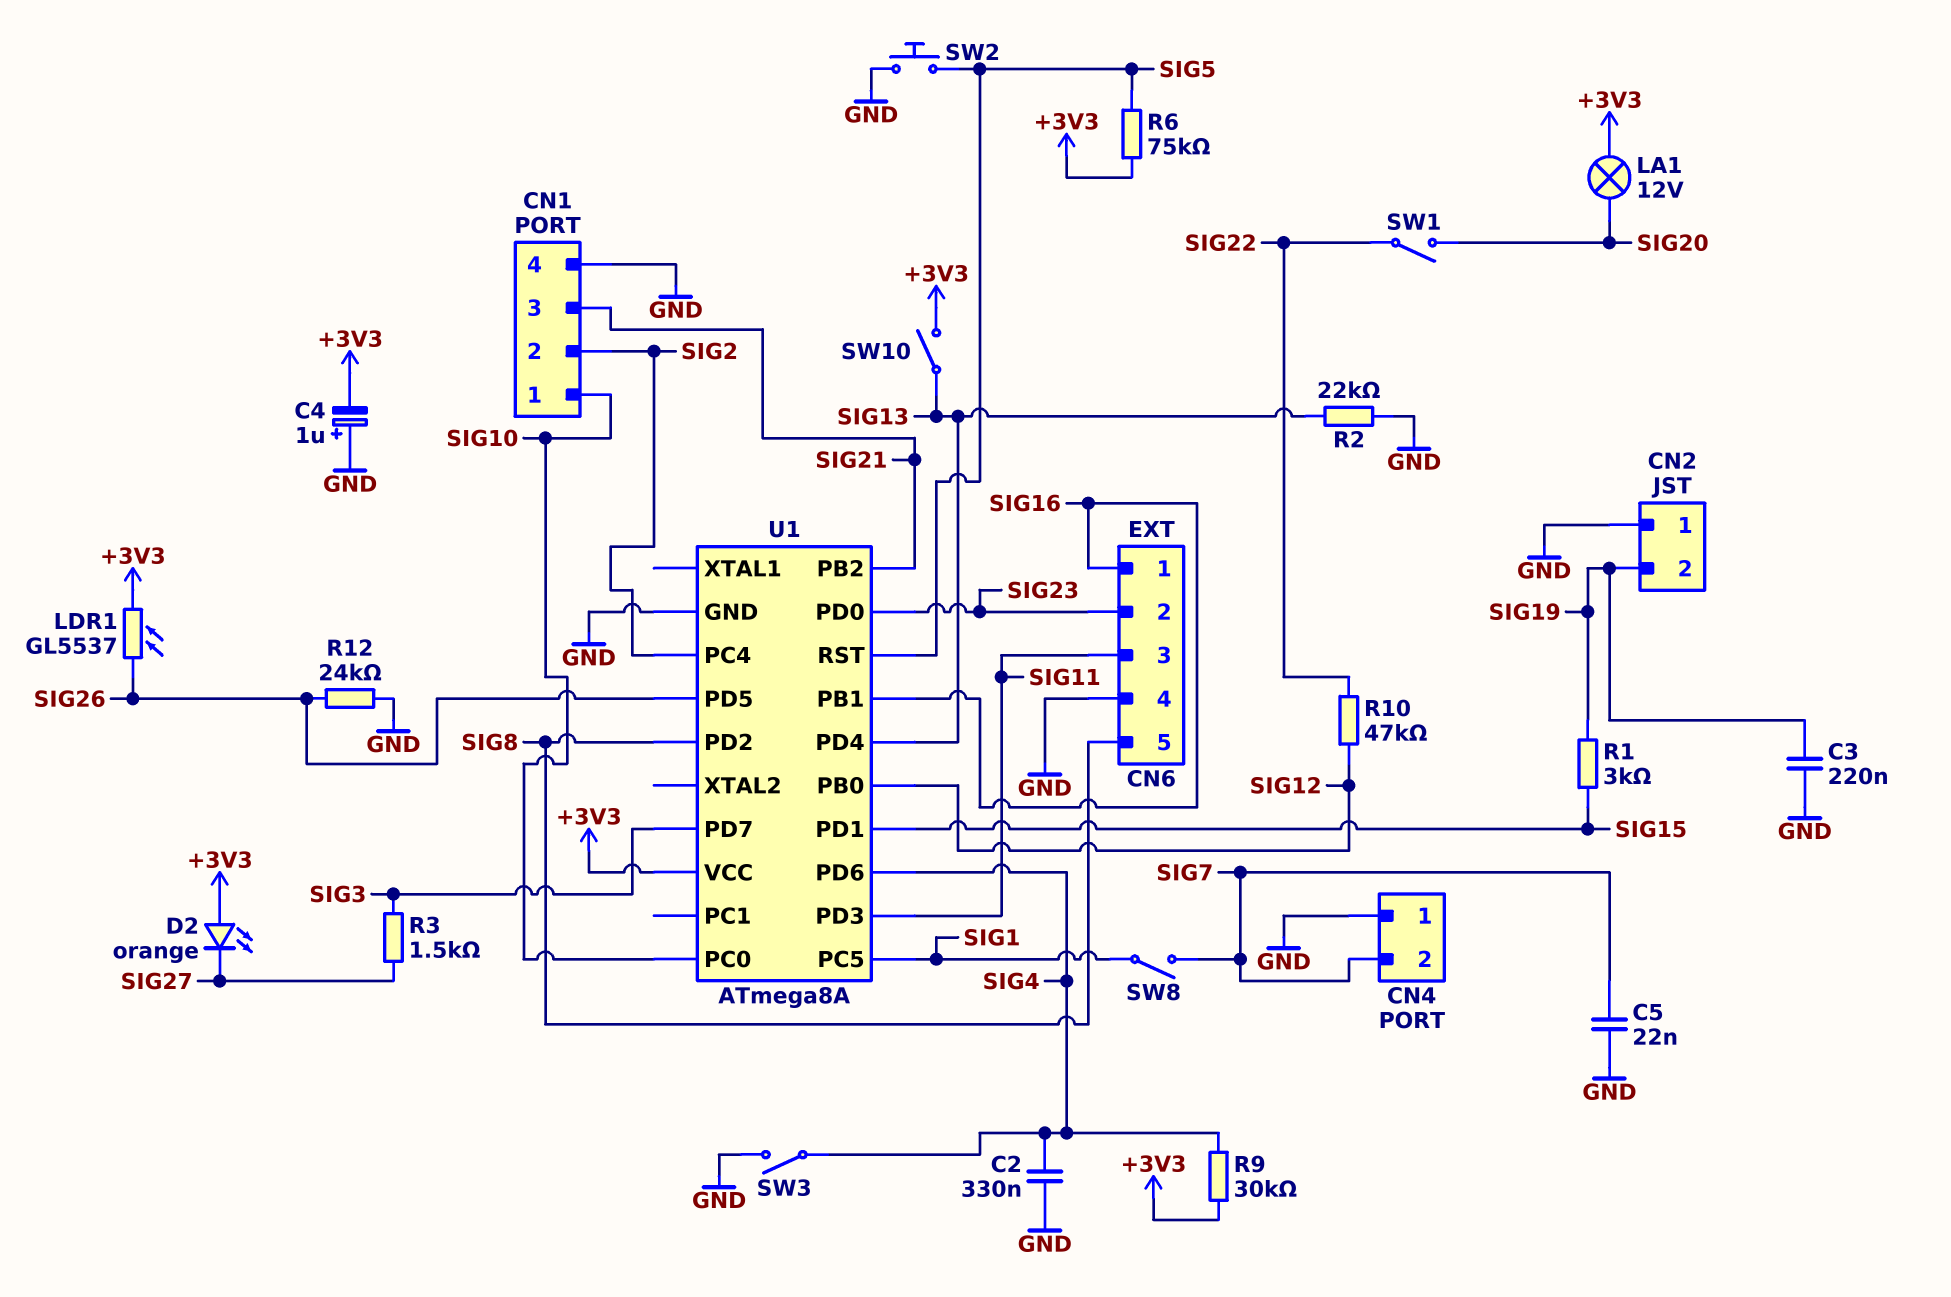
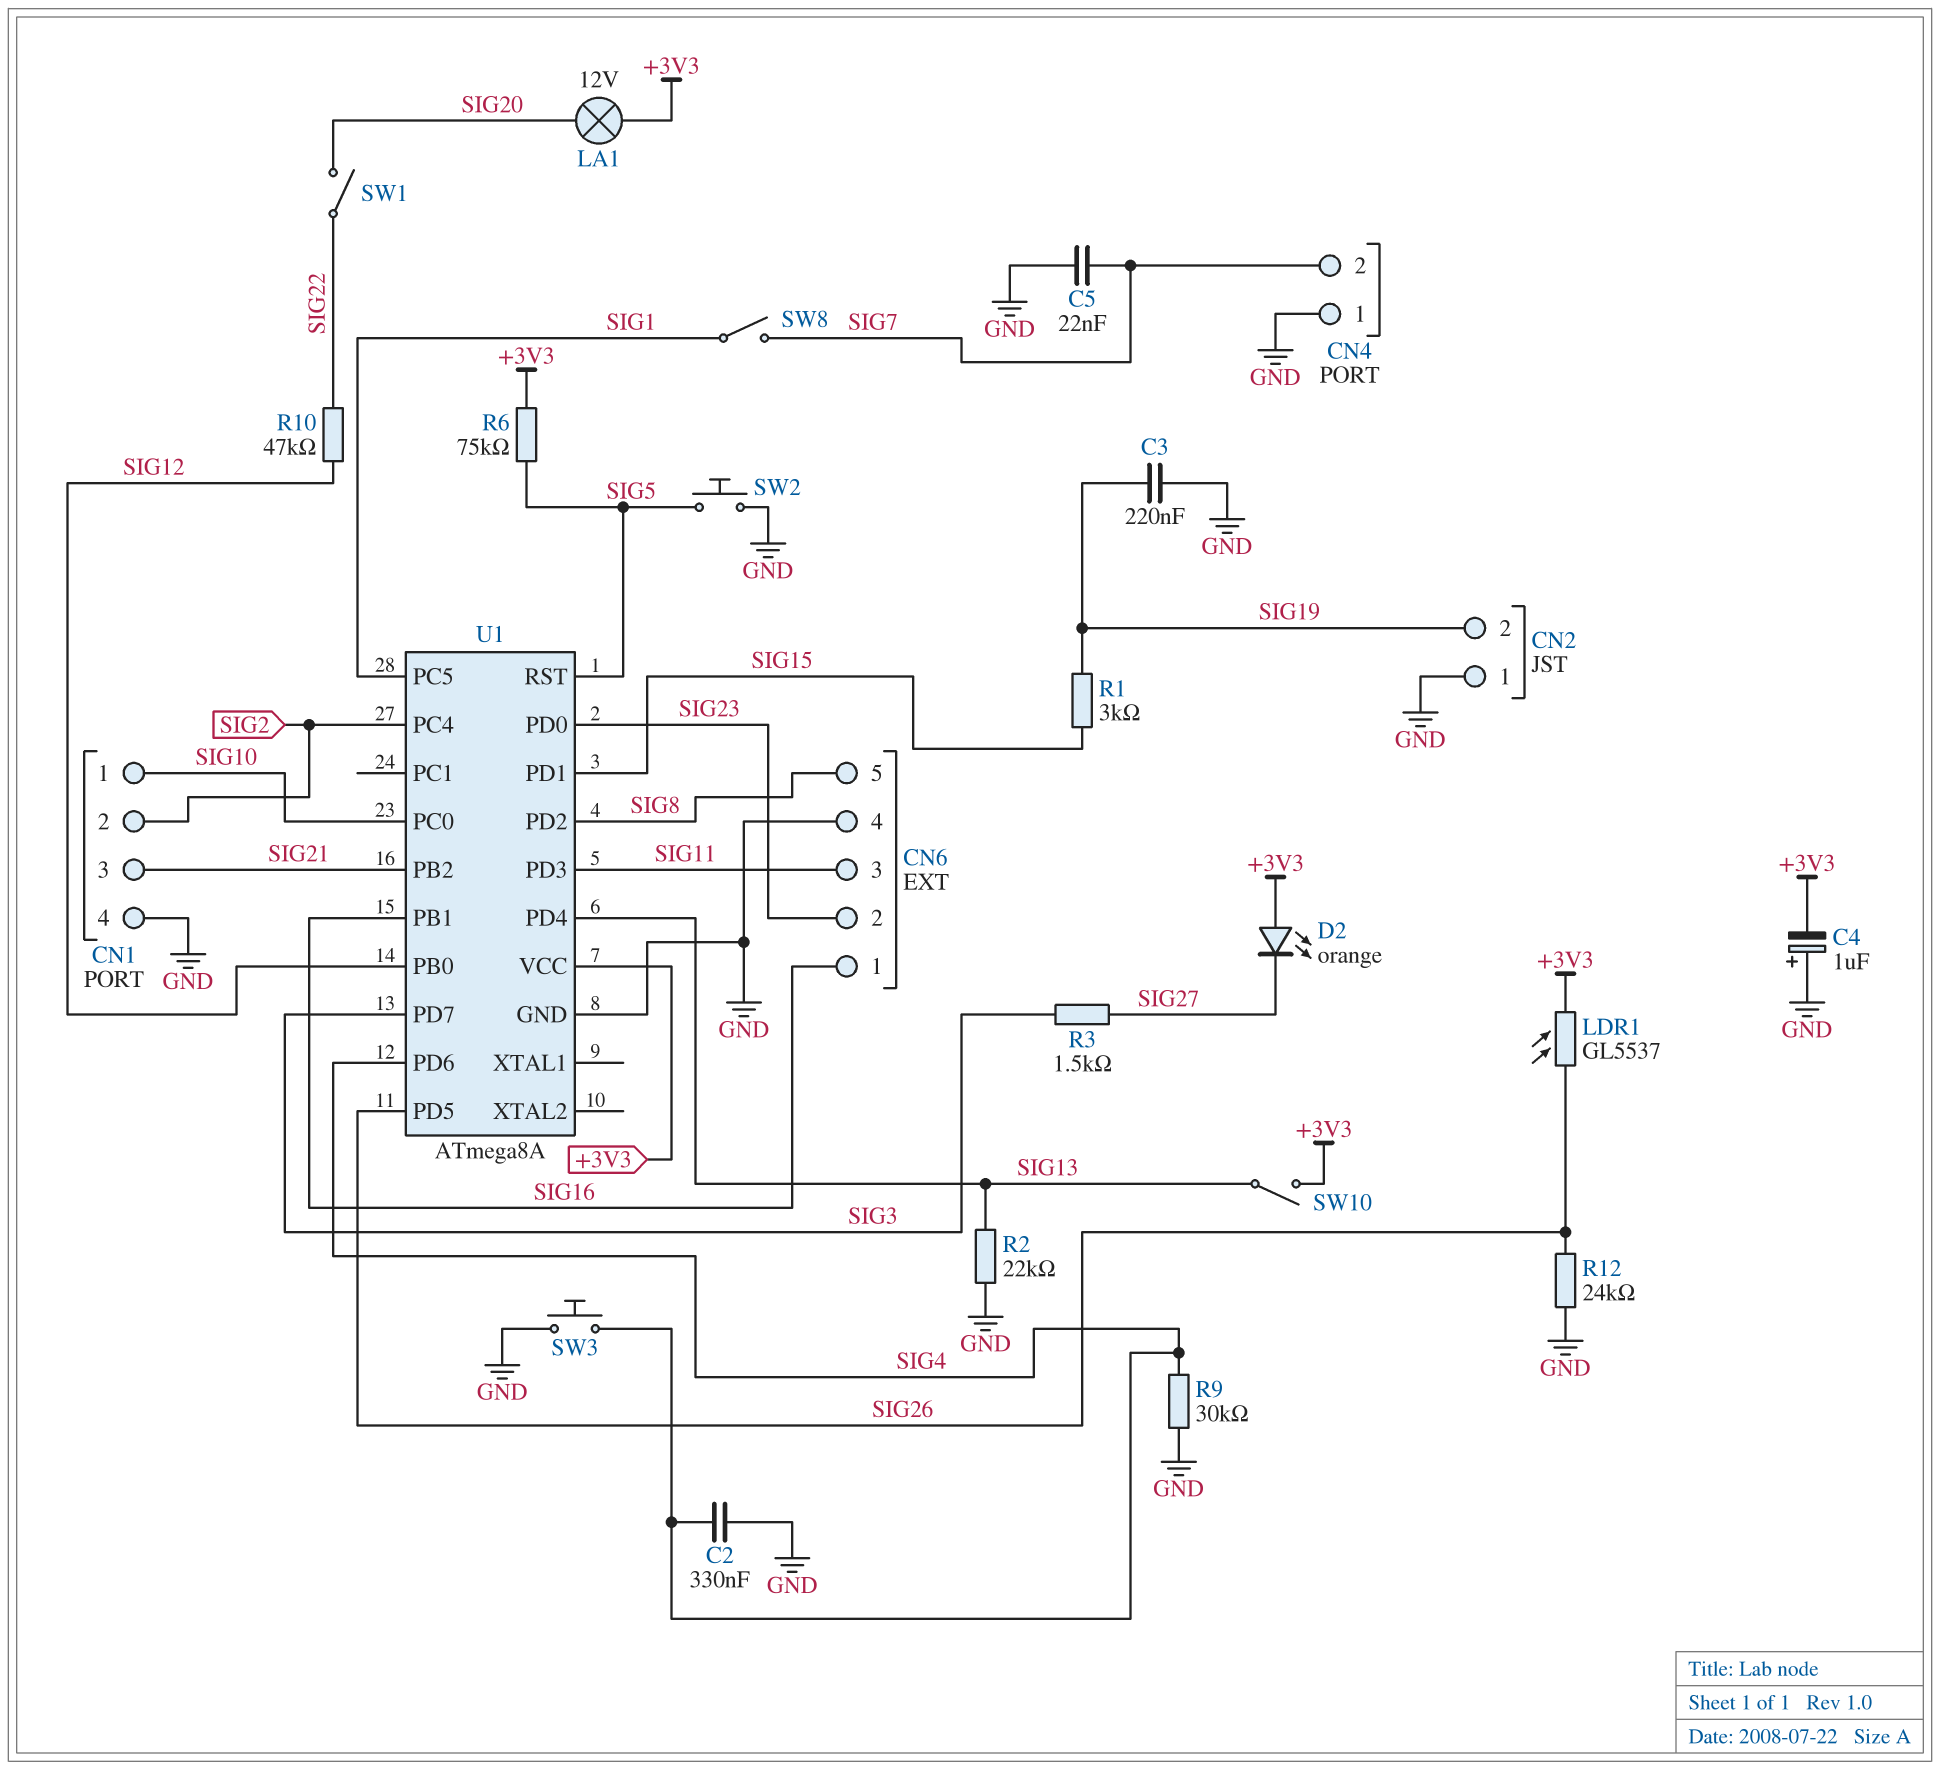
R9: 30k (+3V3, SIG4) -> 30k (GND, SIG4)
SW3: switch (GND, SIG4) -> button (GND, SIG4)

